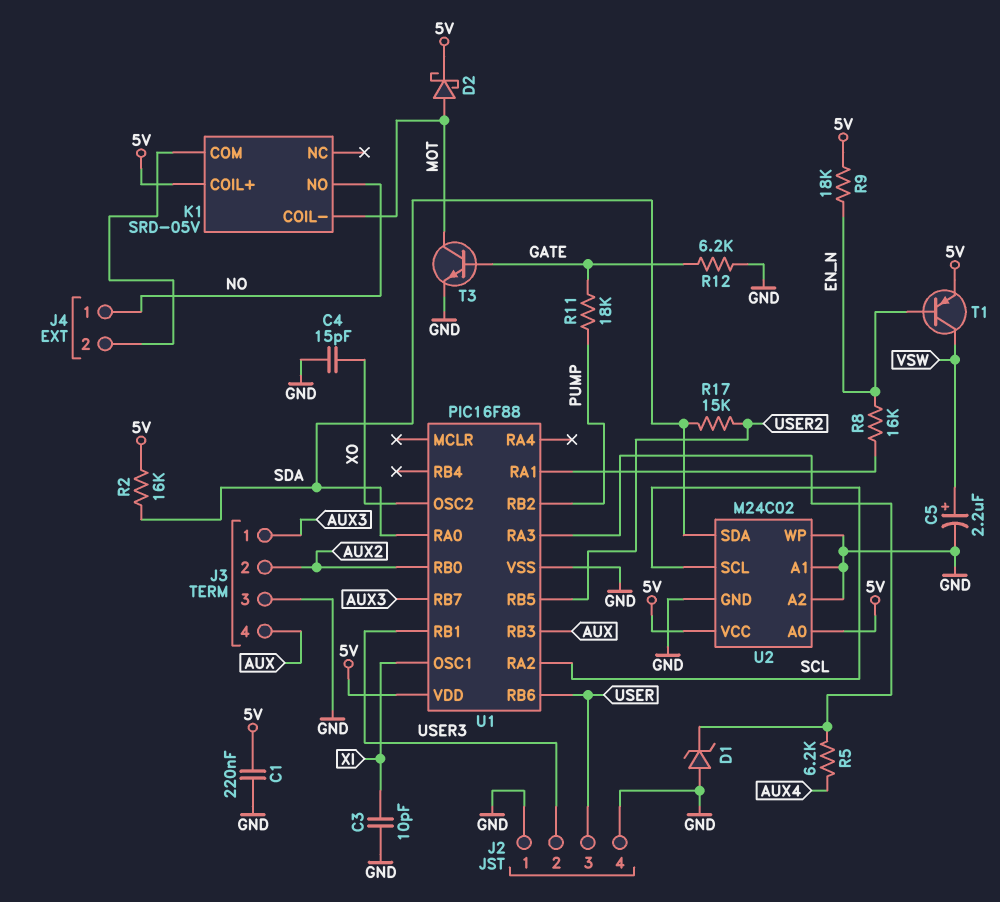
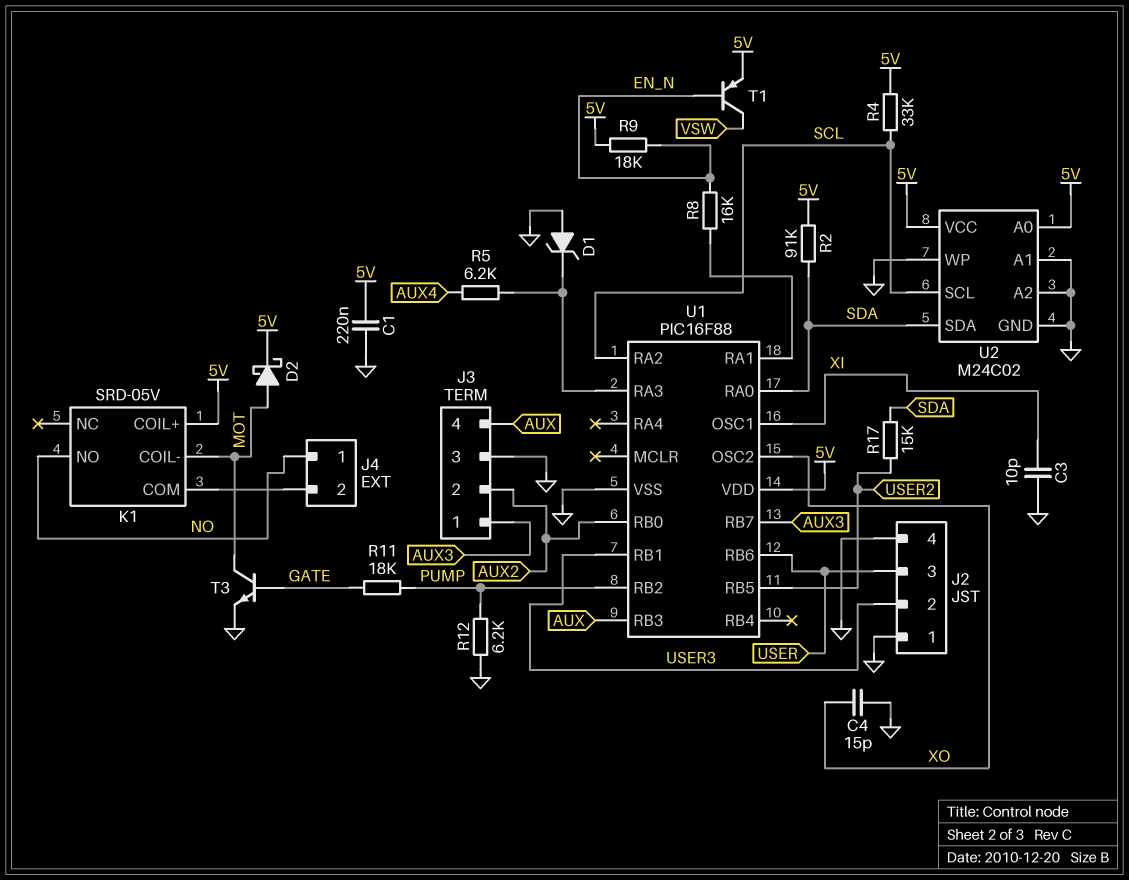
C5: 2.2uF (plus VSW, minus GND) -> none
R2: 16k (5V, SDA) -> 91k (5V, SDA)
R4: none -> 33k (5V, SCL)
R12: 6.2k (GATE, GND) -> 6.2k (GND, PUMP)

